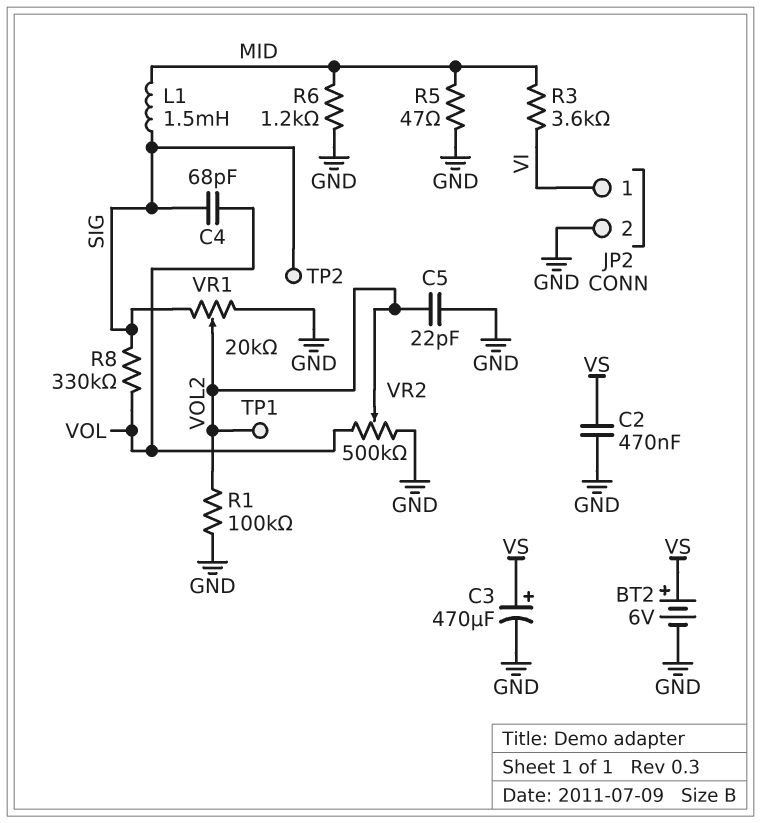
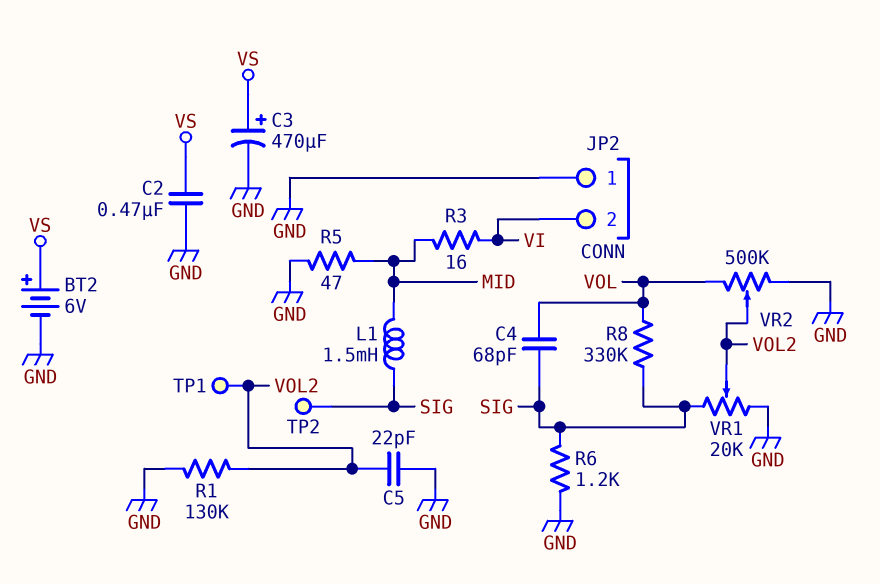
JP2 pin 1: VI -> GND
JP2 pin 2: GND -> VI
R1: 100k (GND, VOL2) -> 130k (GND, VOL2)
R3: 3.6k (MID, VI) -> 16 (MID, VI)
R6: 1.2k (GND, MID) -> 1.2k (GND, SIG)

